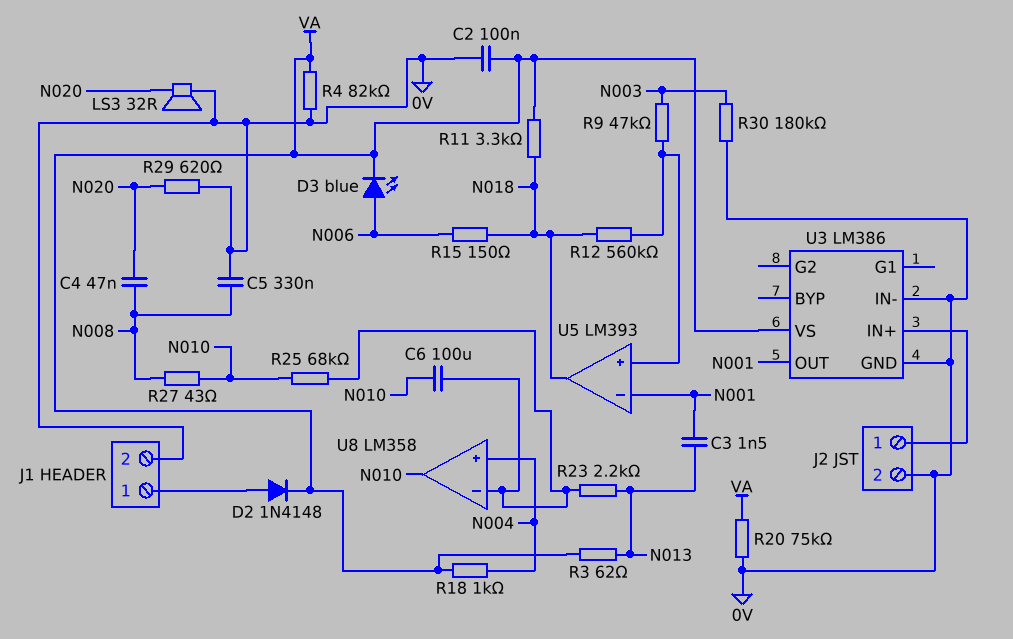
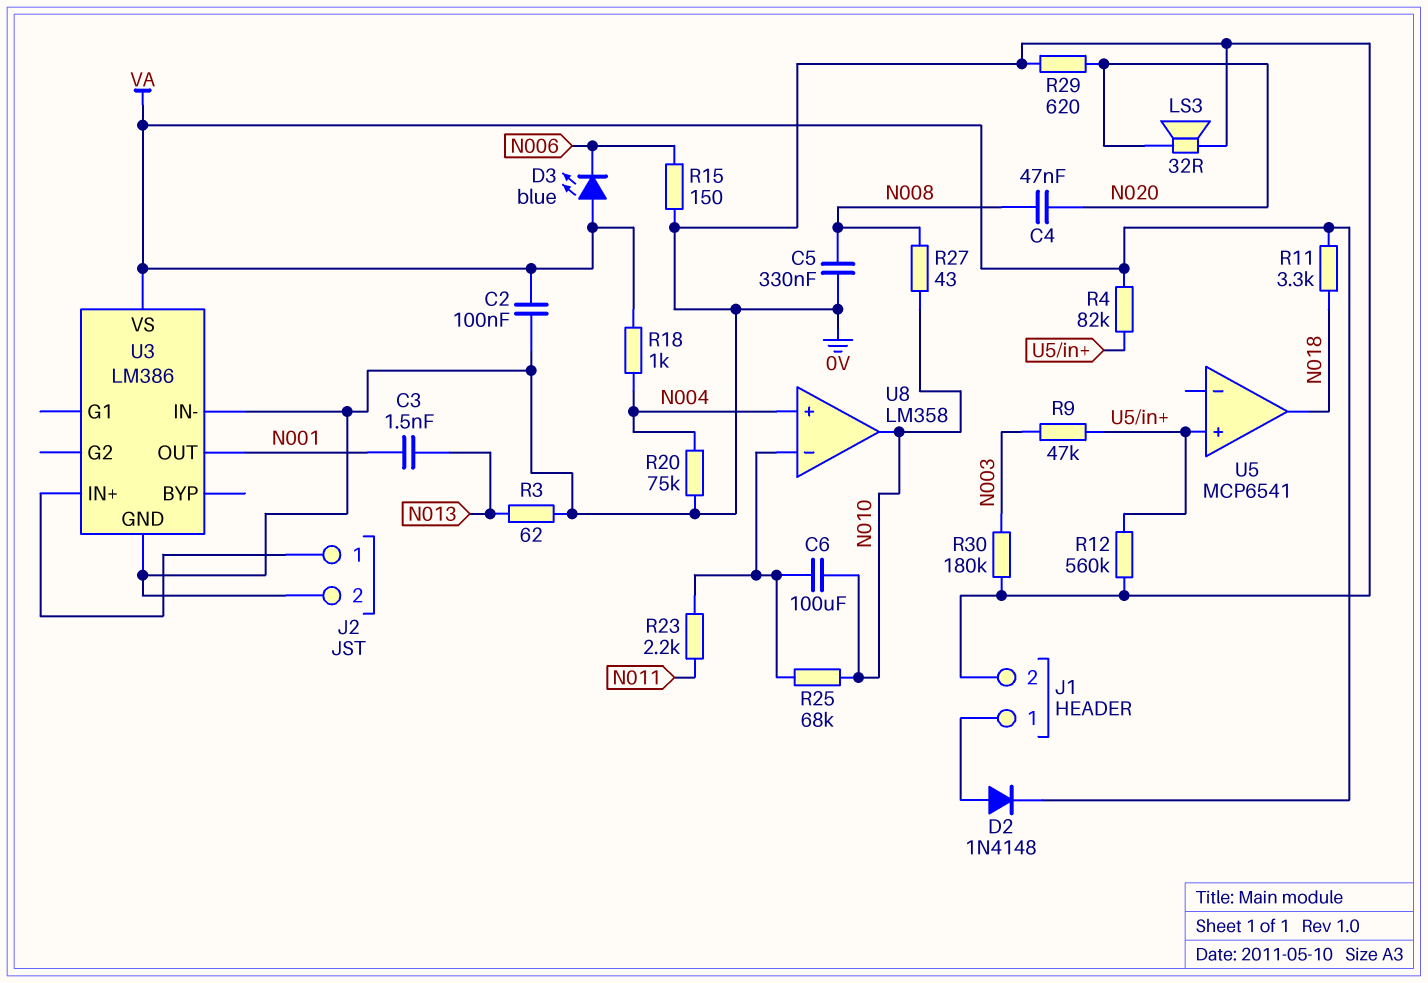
D3: LED blue (A N006, K VA) -> LED blue (A VA, K N006)
R3: 62 (N013, VA) -> 62 (0V, N013)
R4: 82k (0V, VA) -> 82k (U5/in+, VA)
R12: 560k (N018, U5/in+) -> 560k (0V, U5/in+)
R15: 150 (N006, N018) -> 150 (0V, N006)
R20: 75k (0V, VA) -> 75k (0V, N004)
R23: 2.2k (N013, U8/in-) -> 2.2k (N011, U8/in-)
U5: LM393 -> MCP6541
U5 pin in-: N001 -> none

